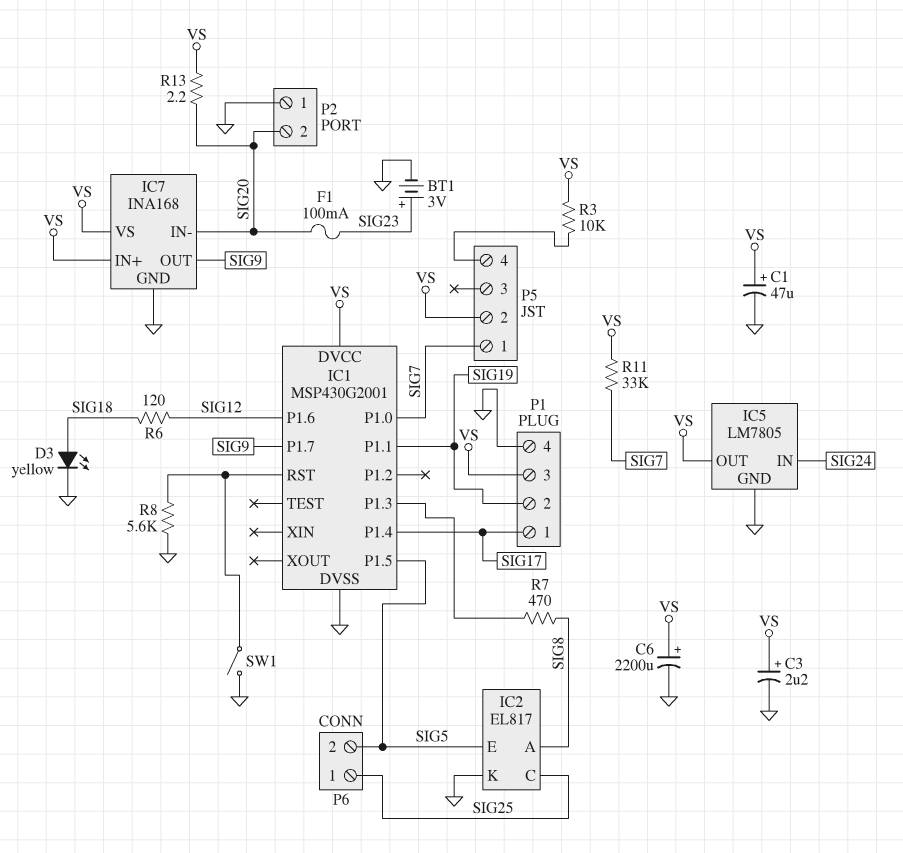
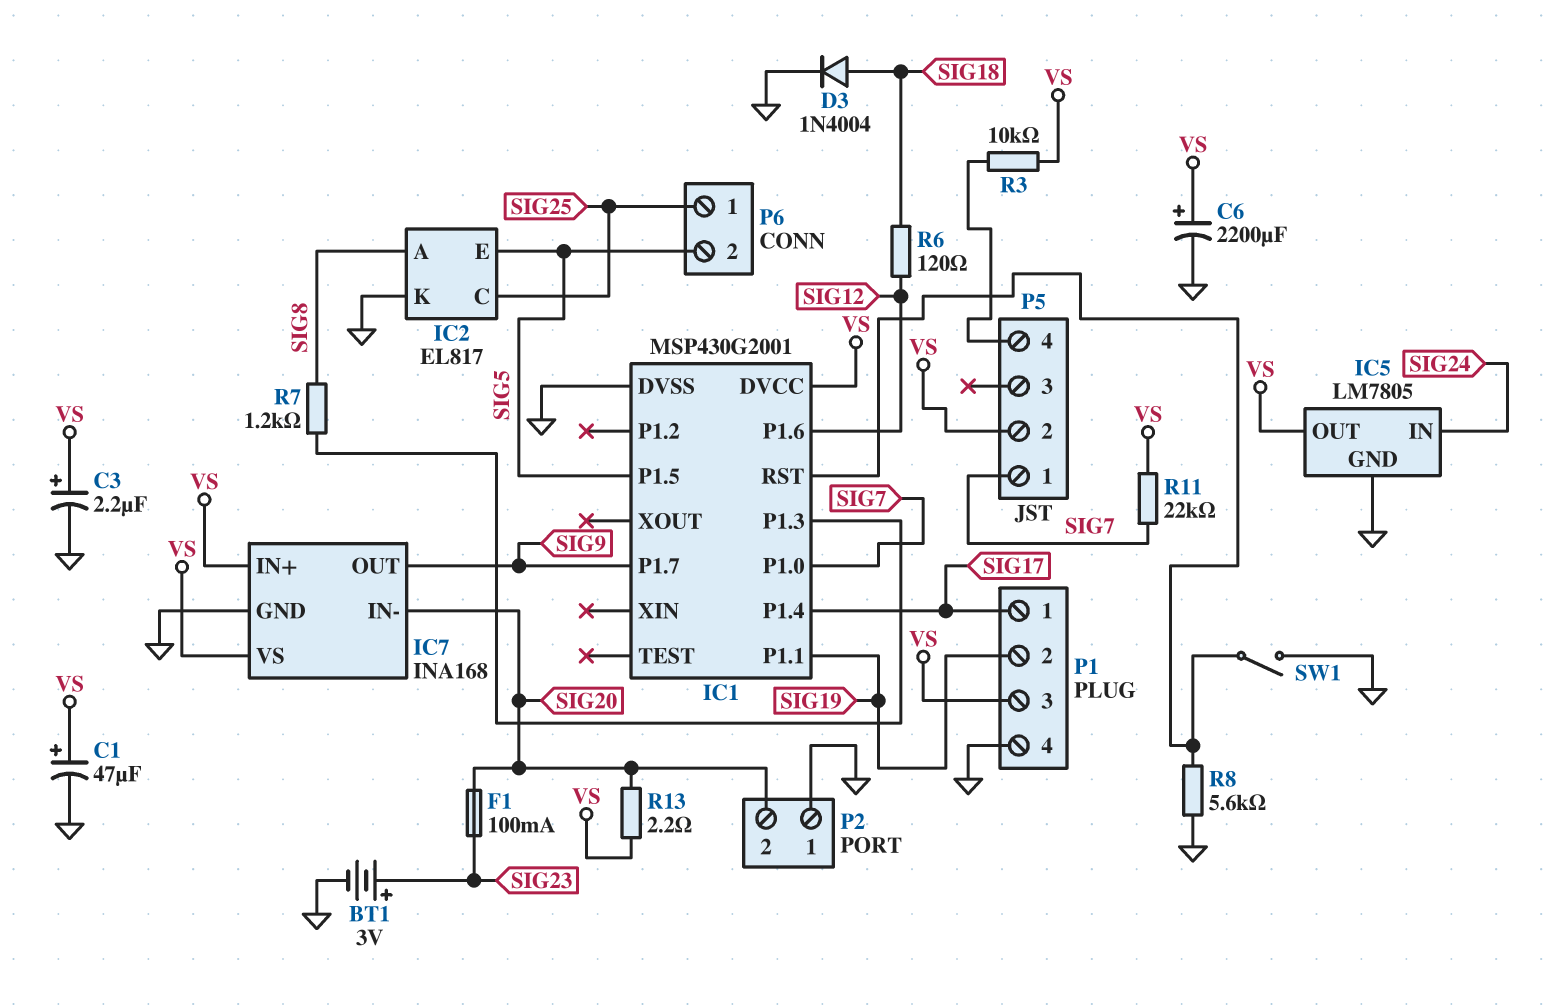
D3: LED yellow (A SIG18, K GND) -> diode 1N4004 (A SIG18, K GND)
R7: 470 (IC1/P1.3, SIG8) -> 1.2k (IC1/P1.3, SIG8)
R11: 33k (SIG7, VS) -> 22k (SIG7, VS)

